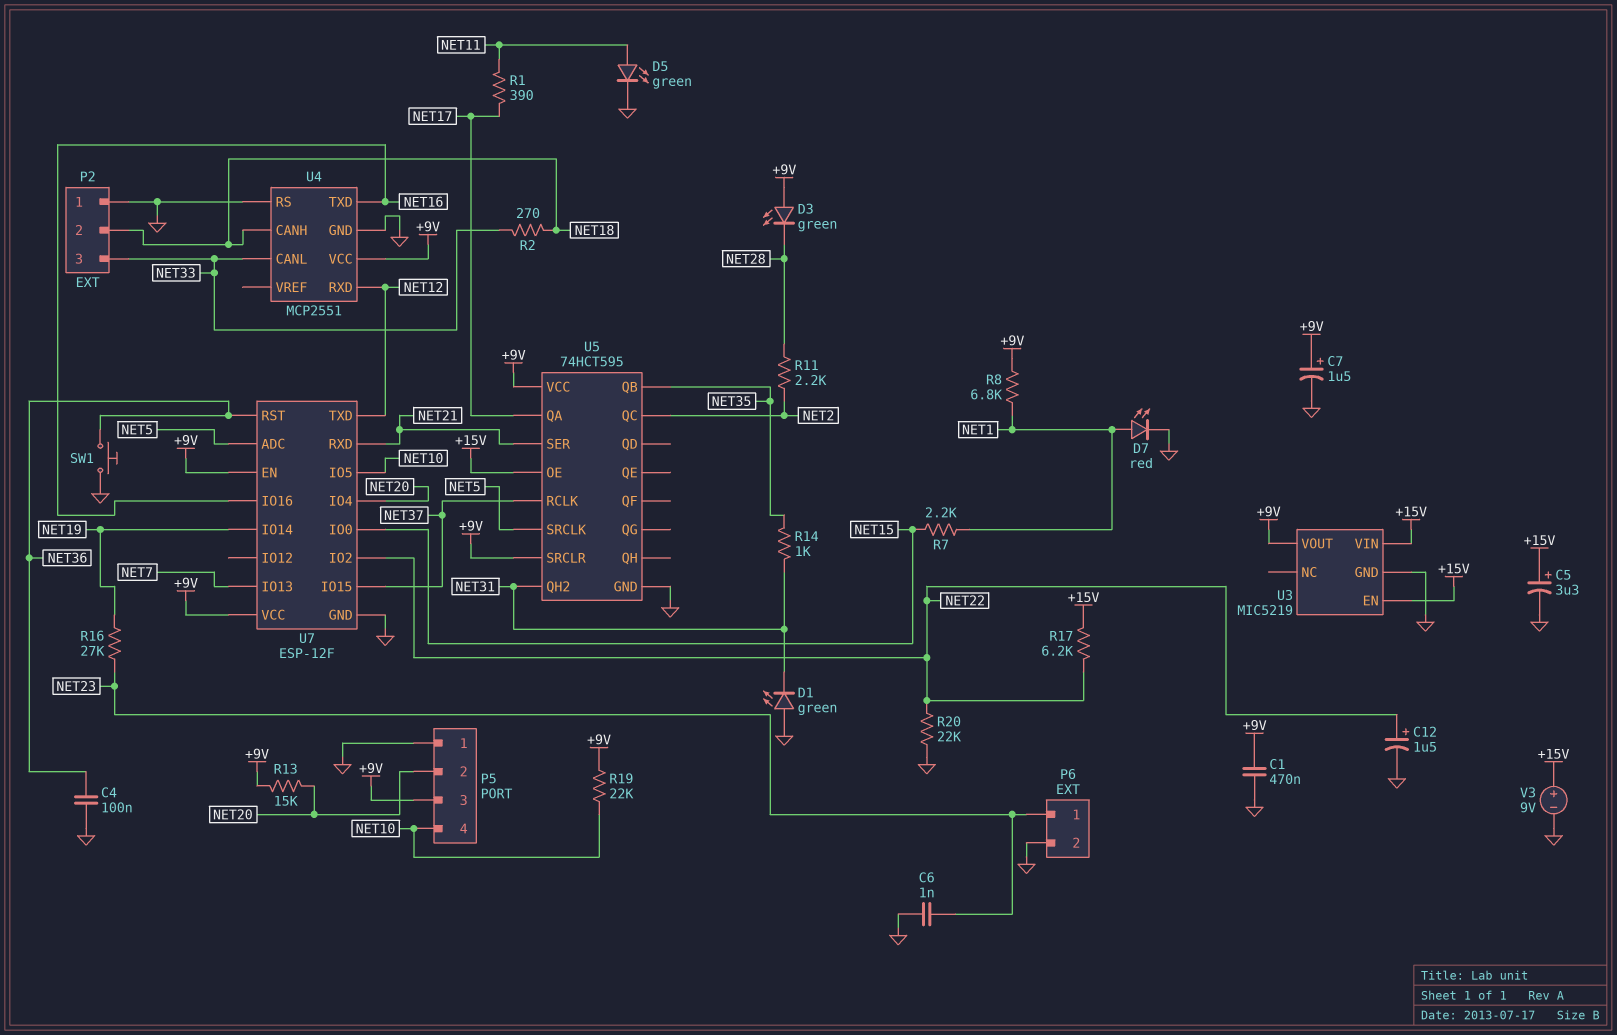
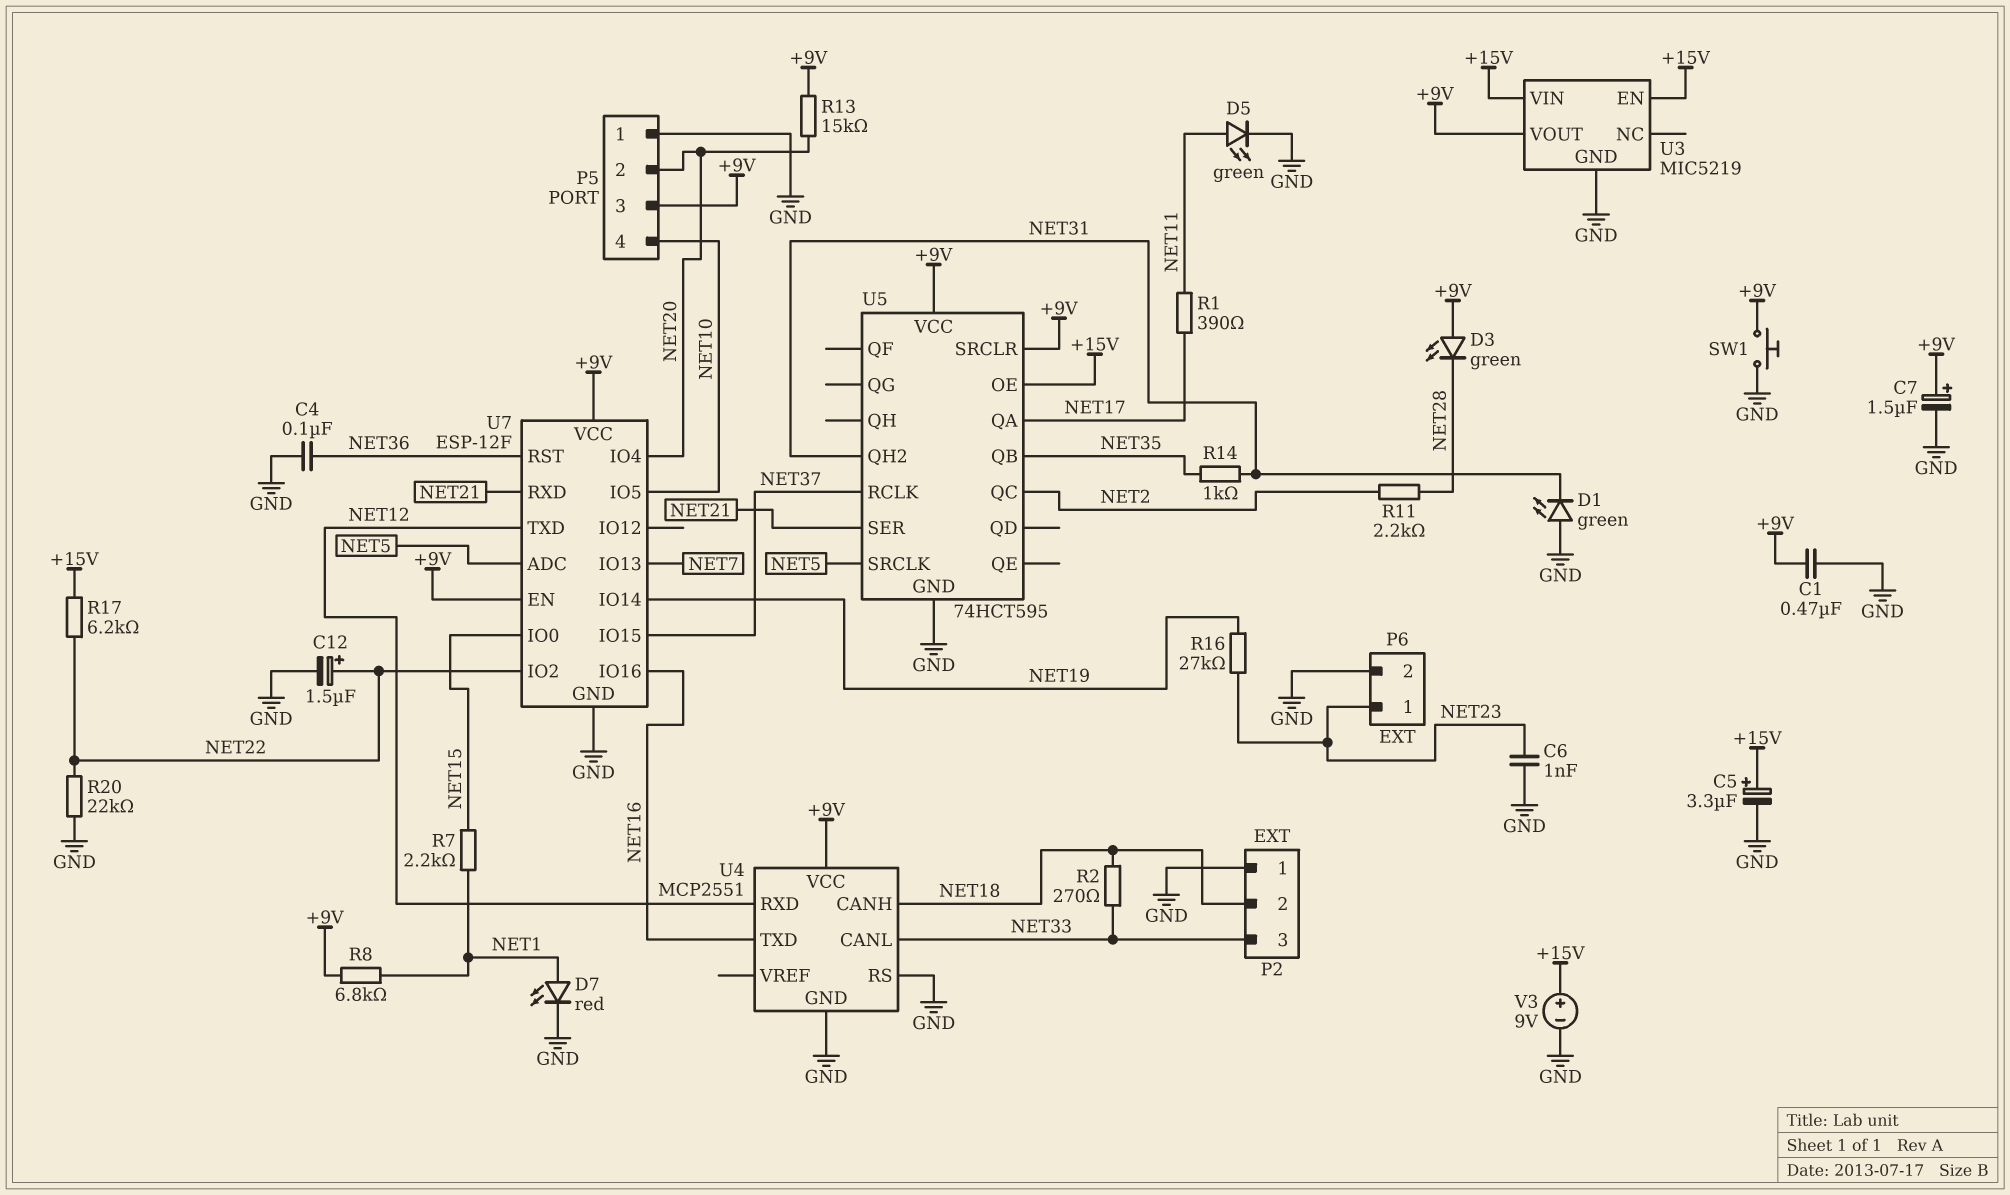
R19: 22k (+9V, NET10) -> none
SW1: button (GND, NET36) -> button (+9V, GND)

